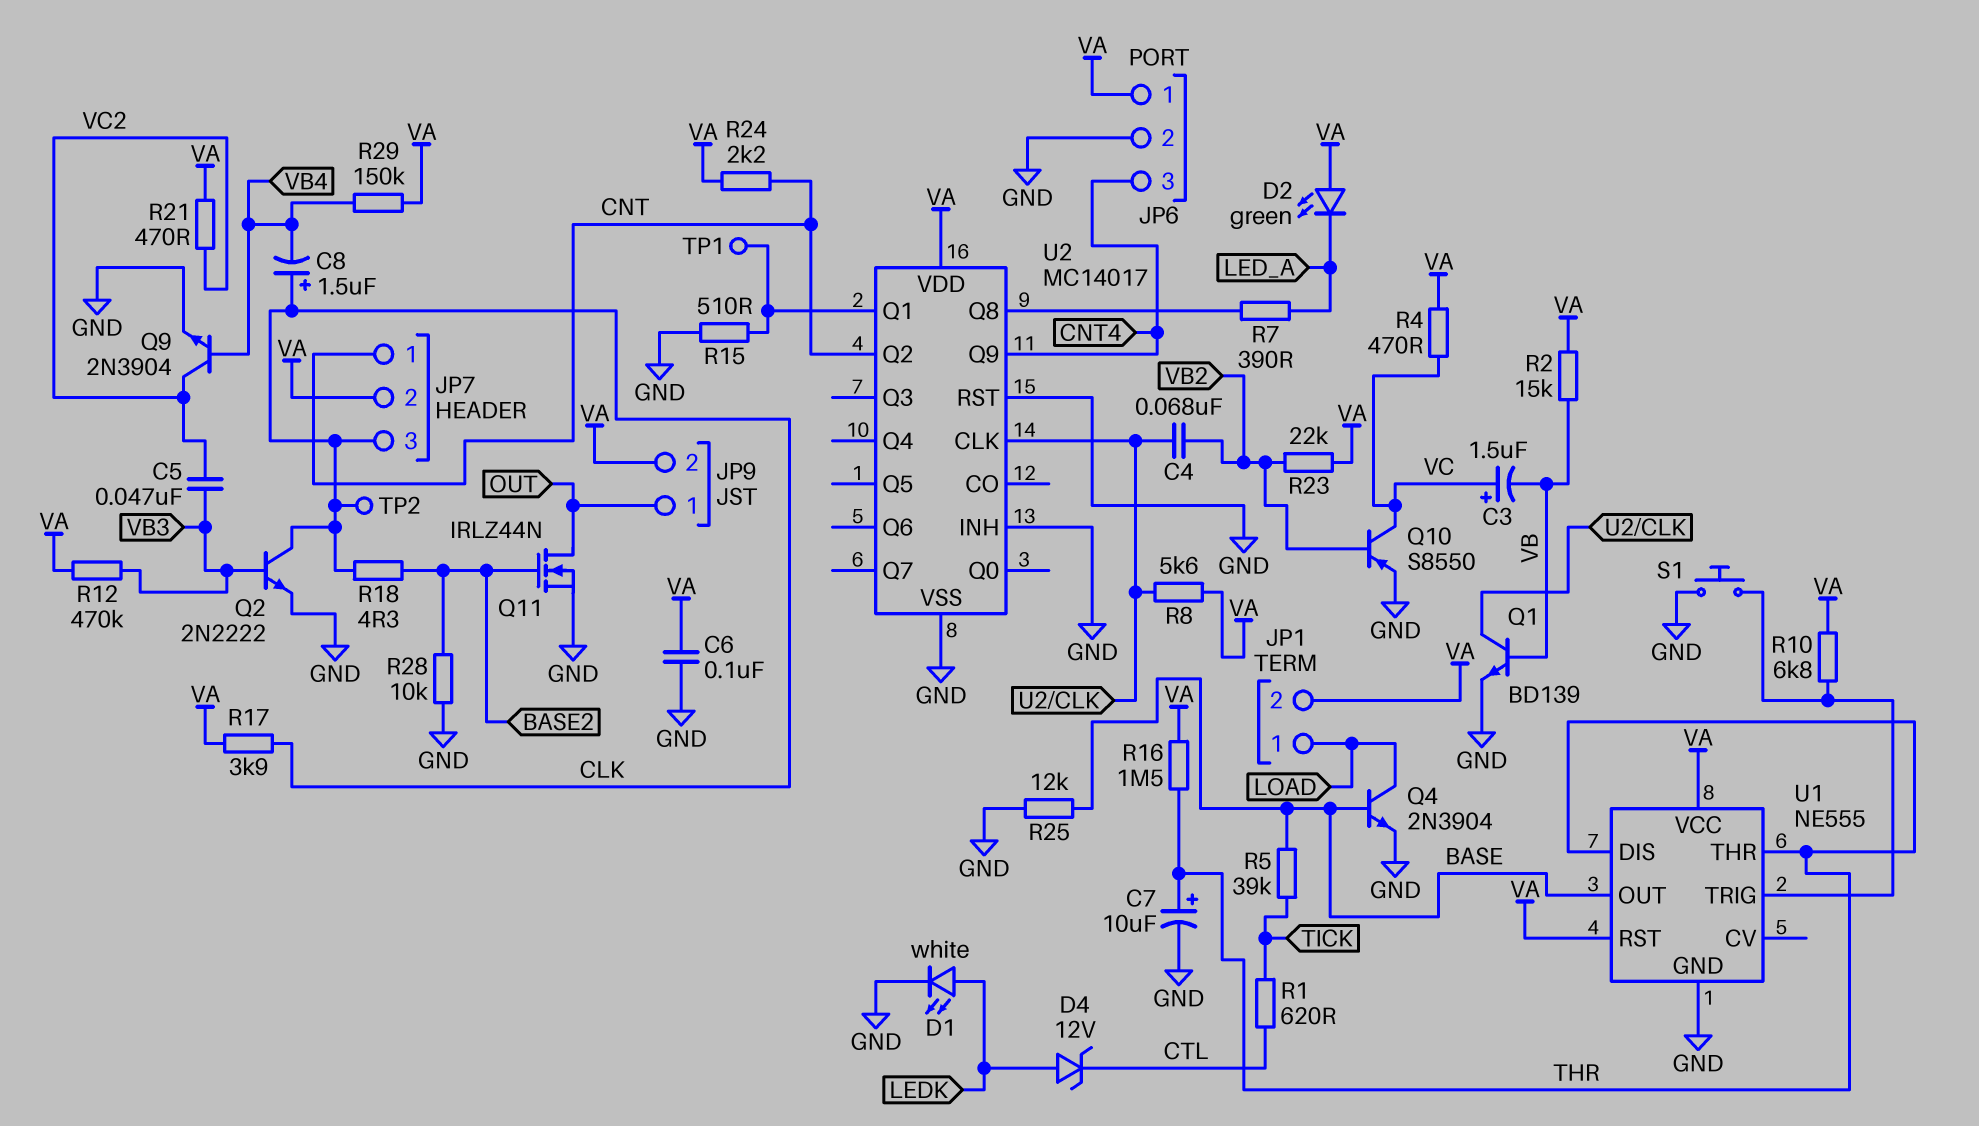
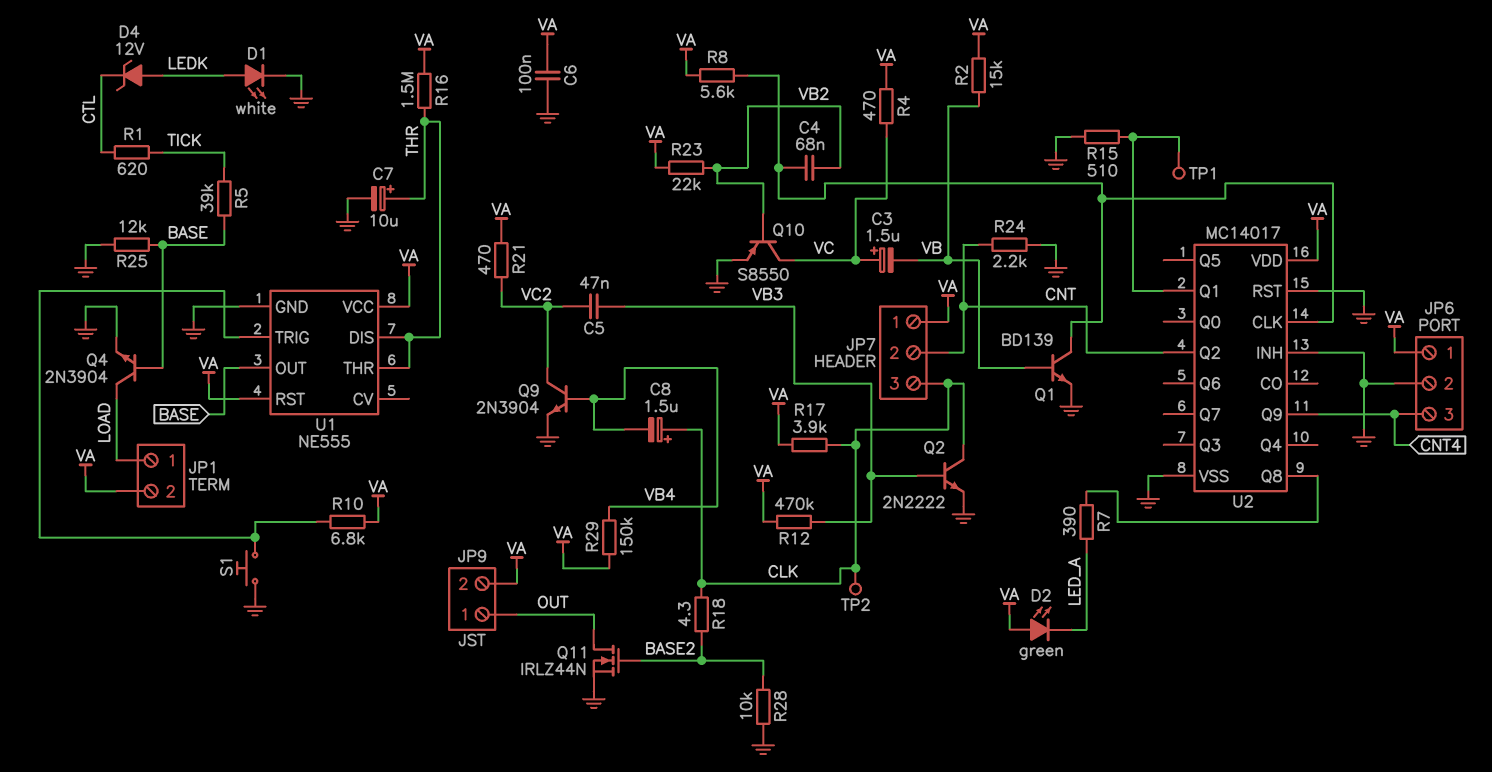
JP7 pin 1: CNT -> VA
JP7 pin 2: VA -> CNT
R24: 2.2k (CNT, VA) -> 2.2k (CNT, GND)

